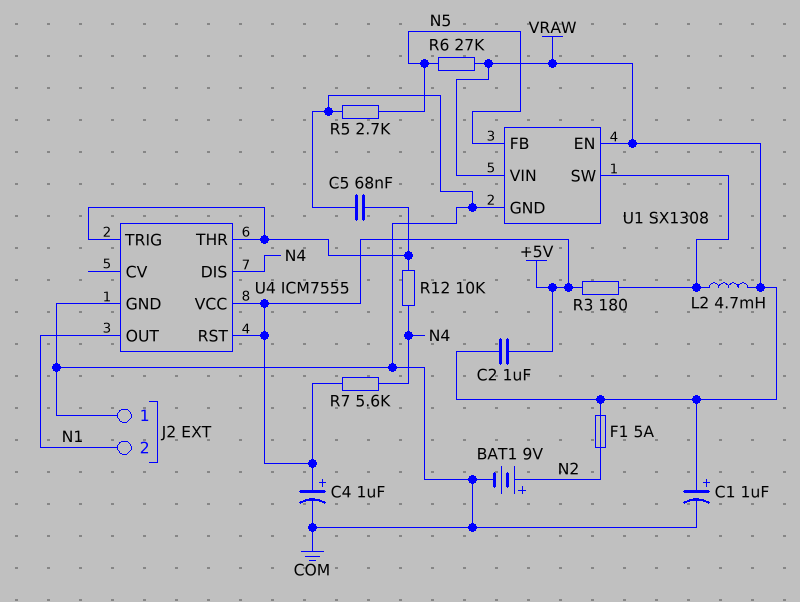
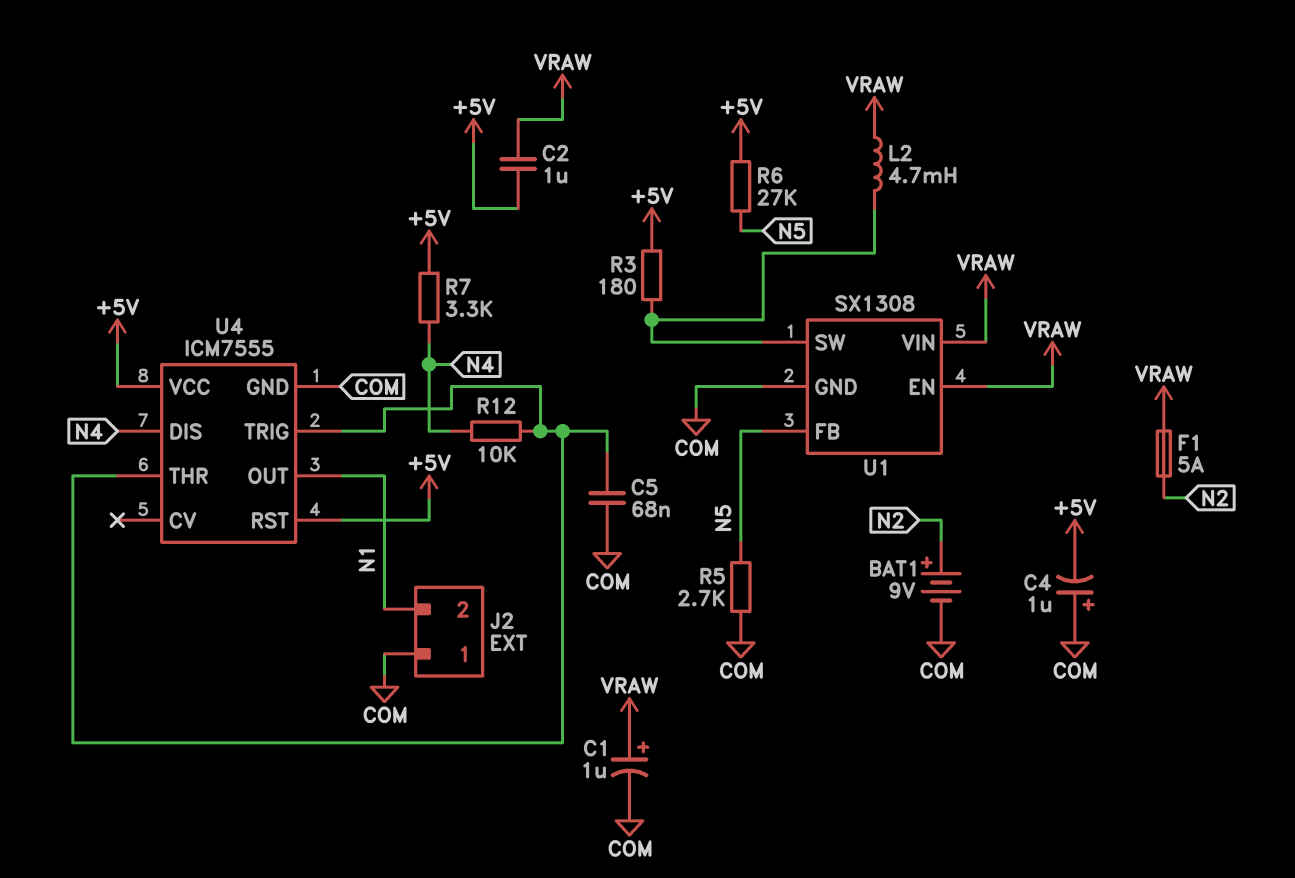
C4: 1uF (plus +5V, minus COM) -> 1uF (plus COM, minus +5V)
R6: 27k (N5, VRAW) -> 27k (+5V, N5)
R7: 5.6k (+5V, N4) -> 3.3k (+5V, N4)

